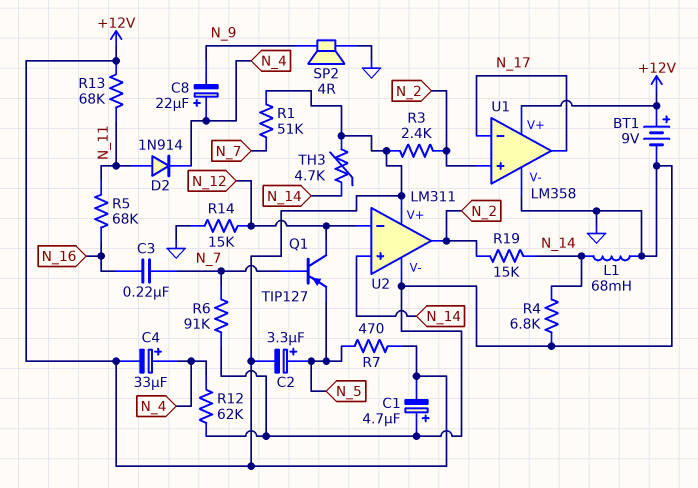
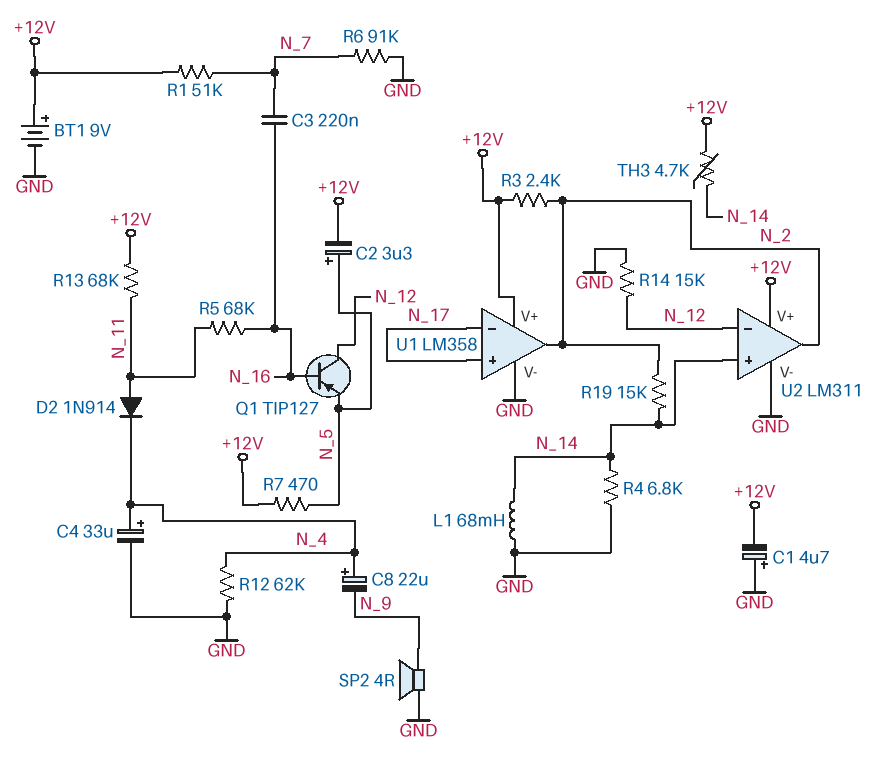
C4: 33uF (plus N_4, minus +12V) -> 33uF (plus N_4, minus GND)
Q1: PNP TIP127 (B N_7, C N_12, E N_5) -> PNP TIP127 (B N_16, C N_12, E N_5)
U1 pin in+: N_2 -> N_17
U1 pin out: N_17 -> N_2

